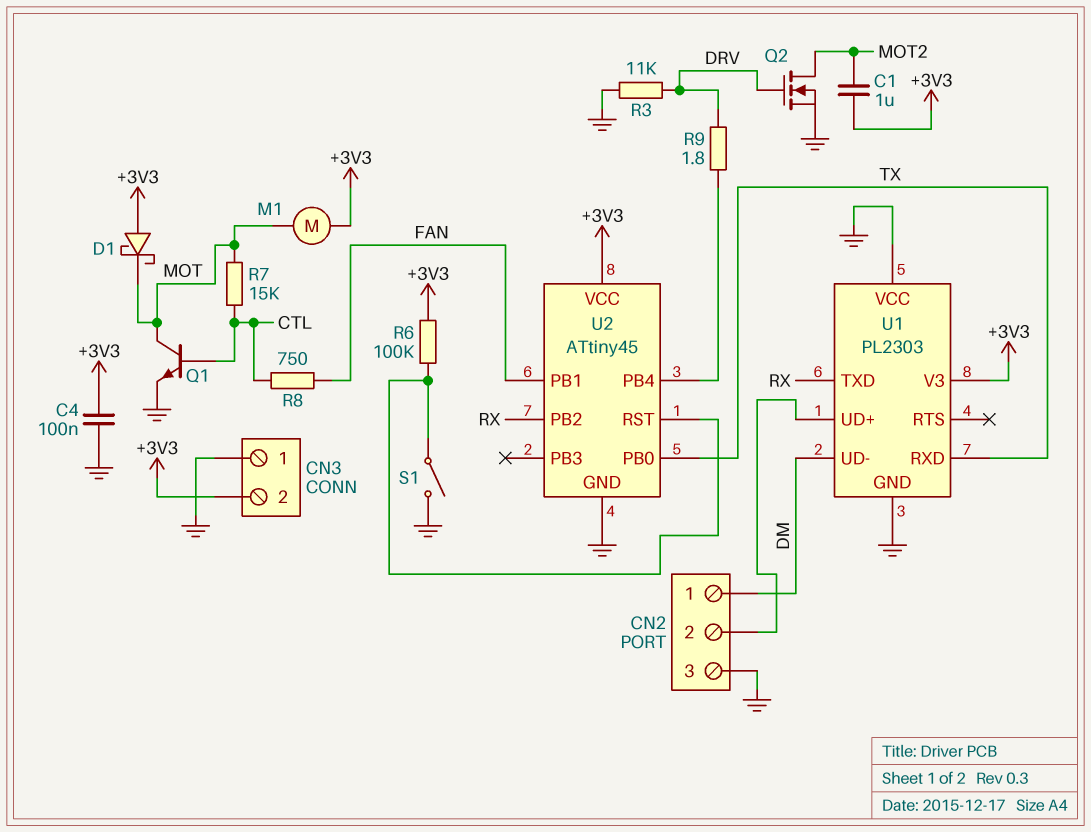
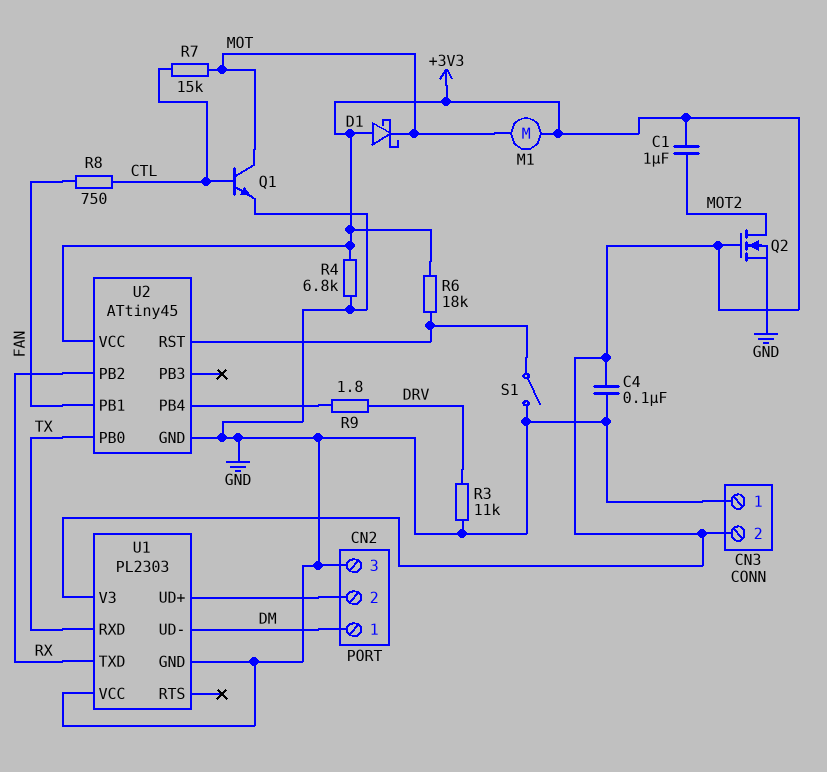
Q2: NMOS (G DRV, D MOT2, S GND) -> NMOS (G +3V3, D MOT2, S GND)
R4: none -> 6.8k (+3V3, GND)
R6: 100k (+3V3, U2/RST) -> 18k (+3V3, U2/RST)

